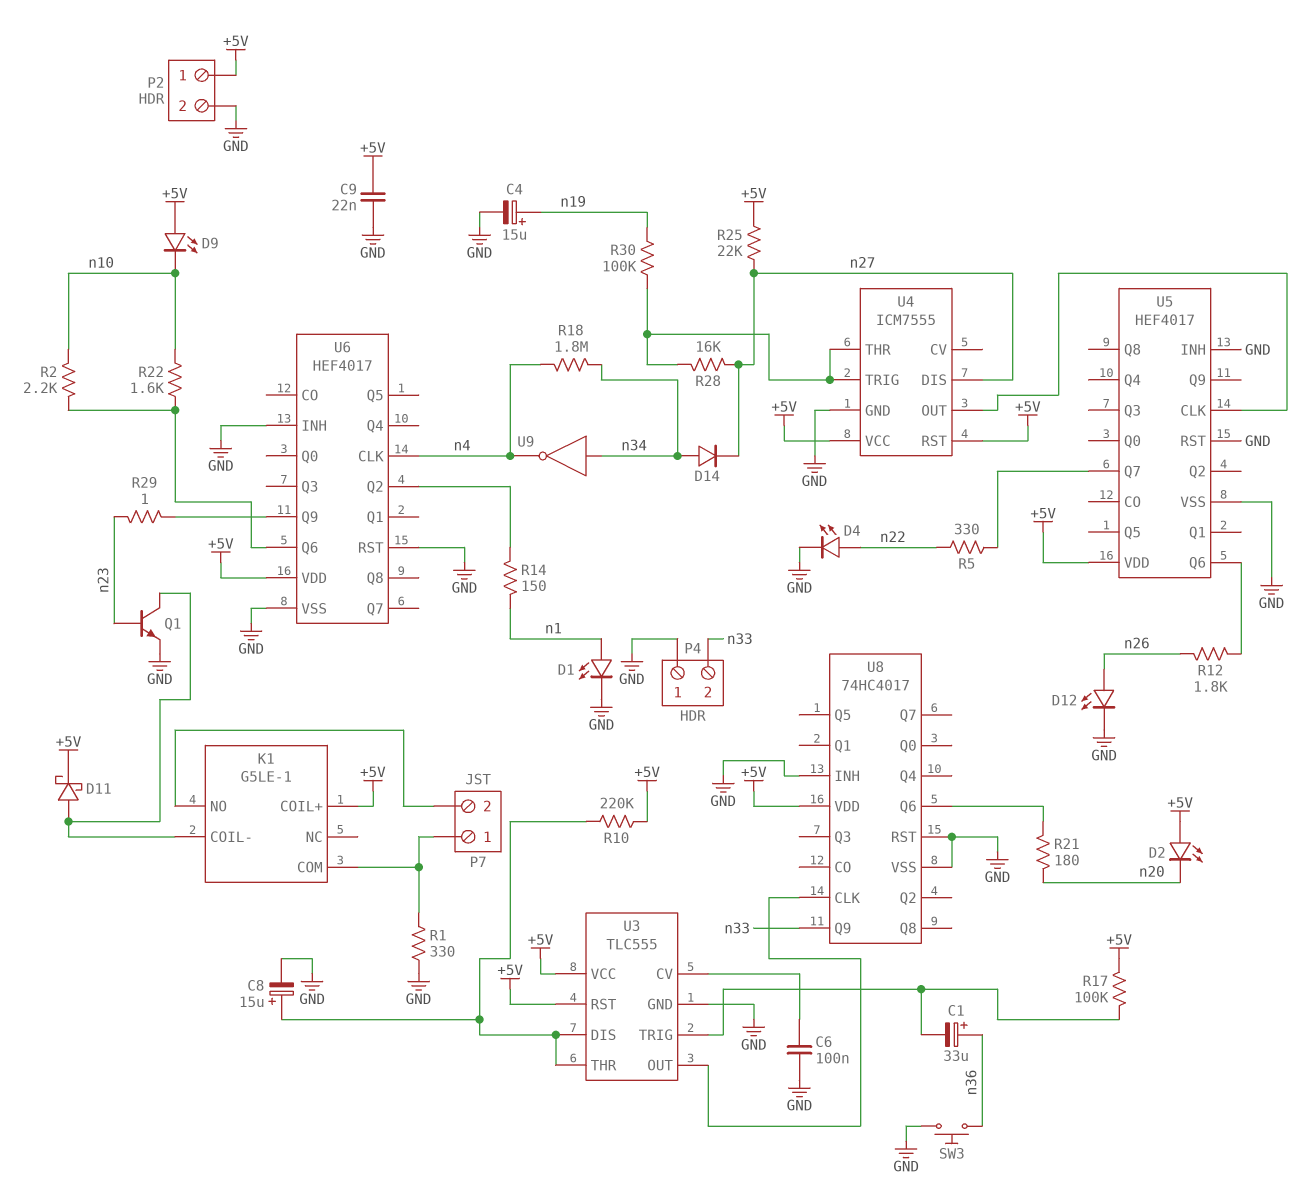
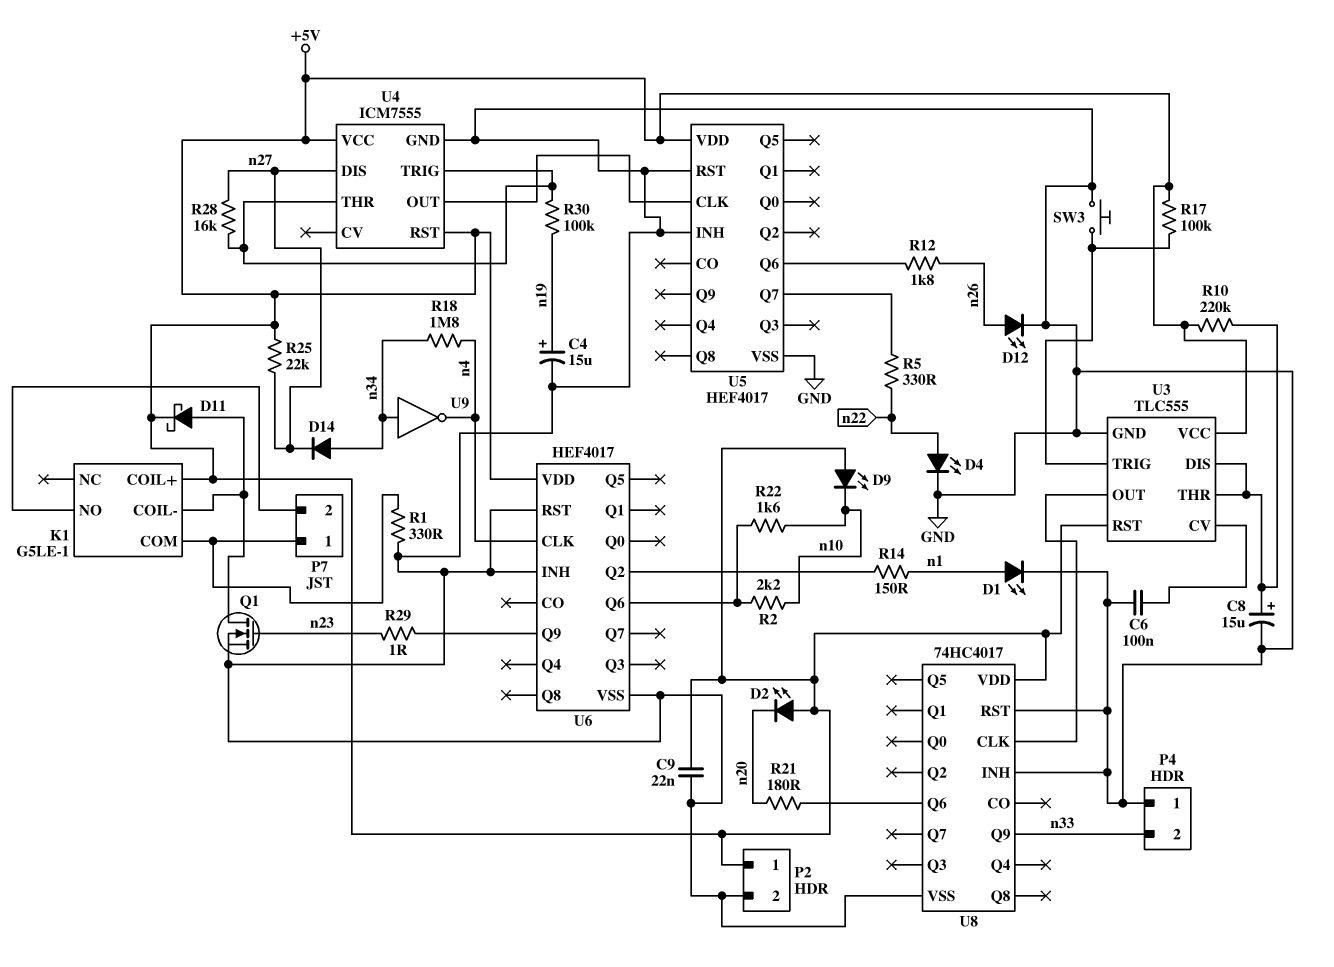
C1: 33uF (plus n36, minus U3/TRIG) -> none
Q1: NPN (B n23, C K1/COIL-, E GND) -> NMOS (G n23, D K1/COIL-, S GND)
SW3: button (GND, n36) -> button (GND, U3/TRIG)

